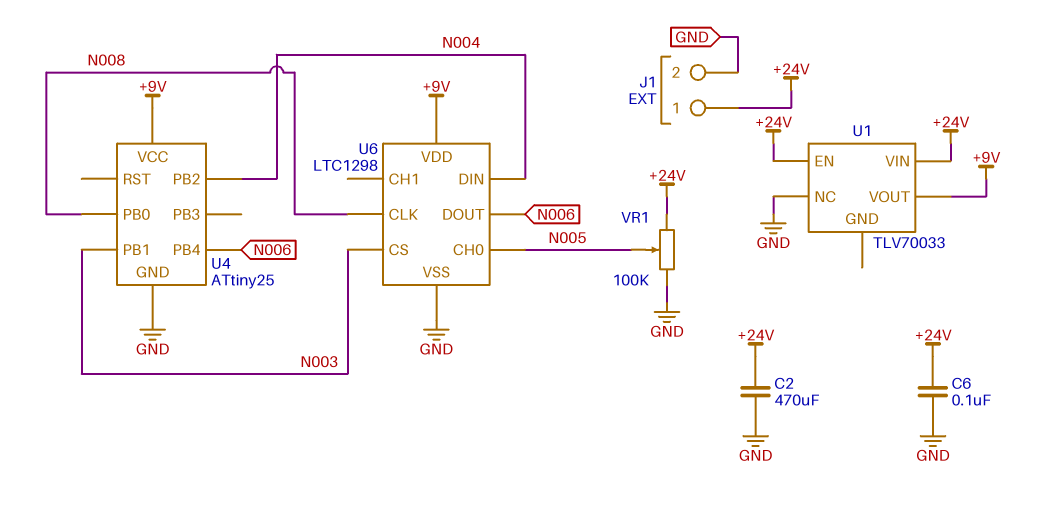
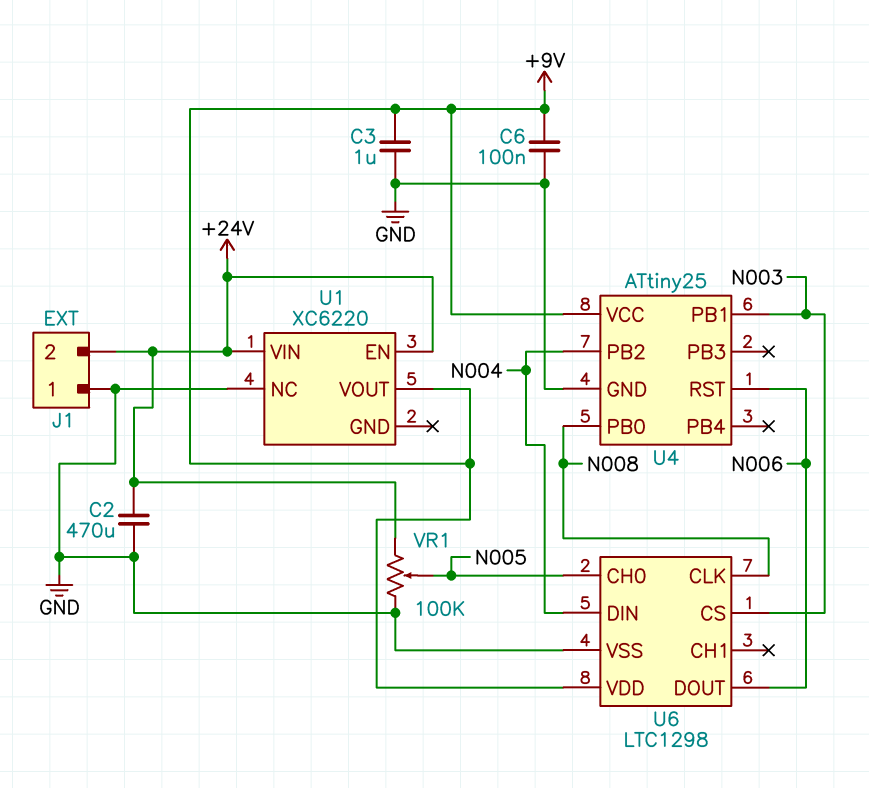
C3: none -> 1uF (+9V, GND)
C6: 100nF (+24V, GND) -> 100nF (+9V, GND)
J1 pin 1: +24V -> GND
J1 pin 2: GND -> +24V
U1: TLV70033 -> XC6220
U4 pin PB4: N006 -> none
U4 pin RST: none -> N006

